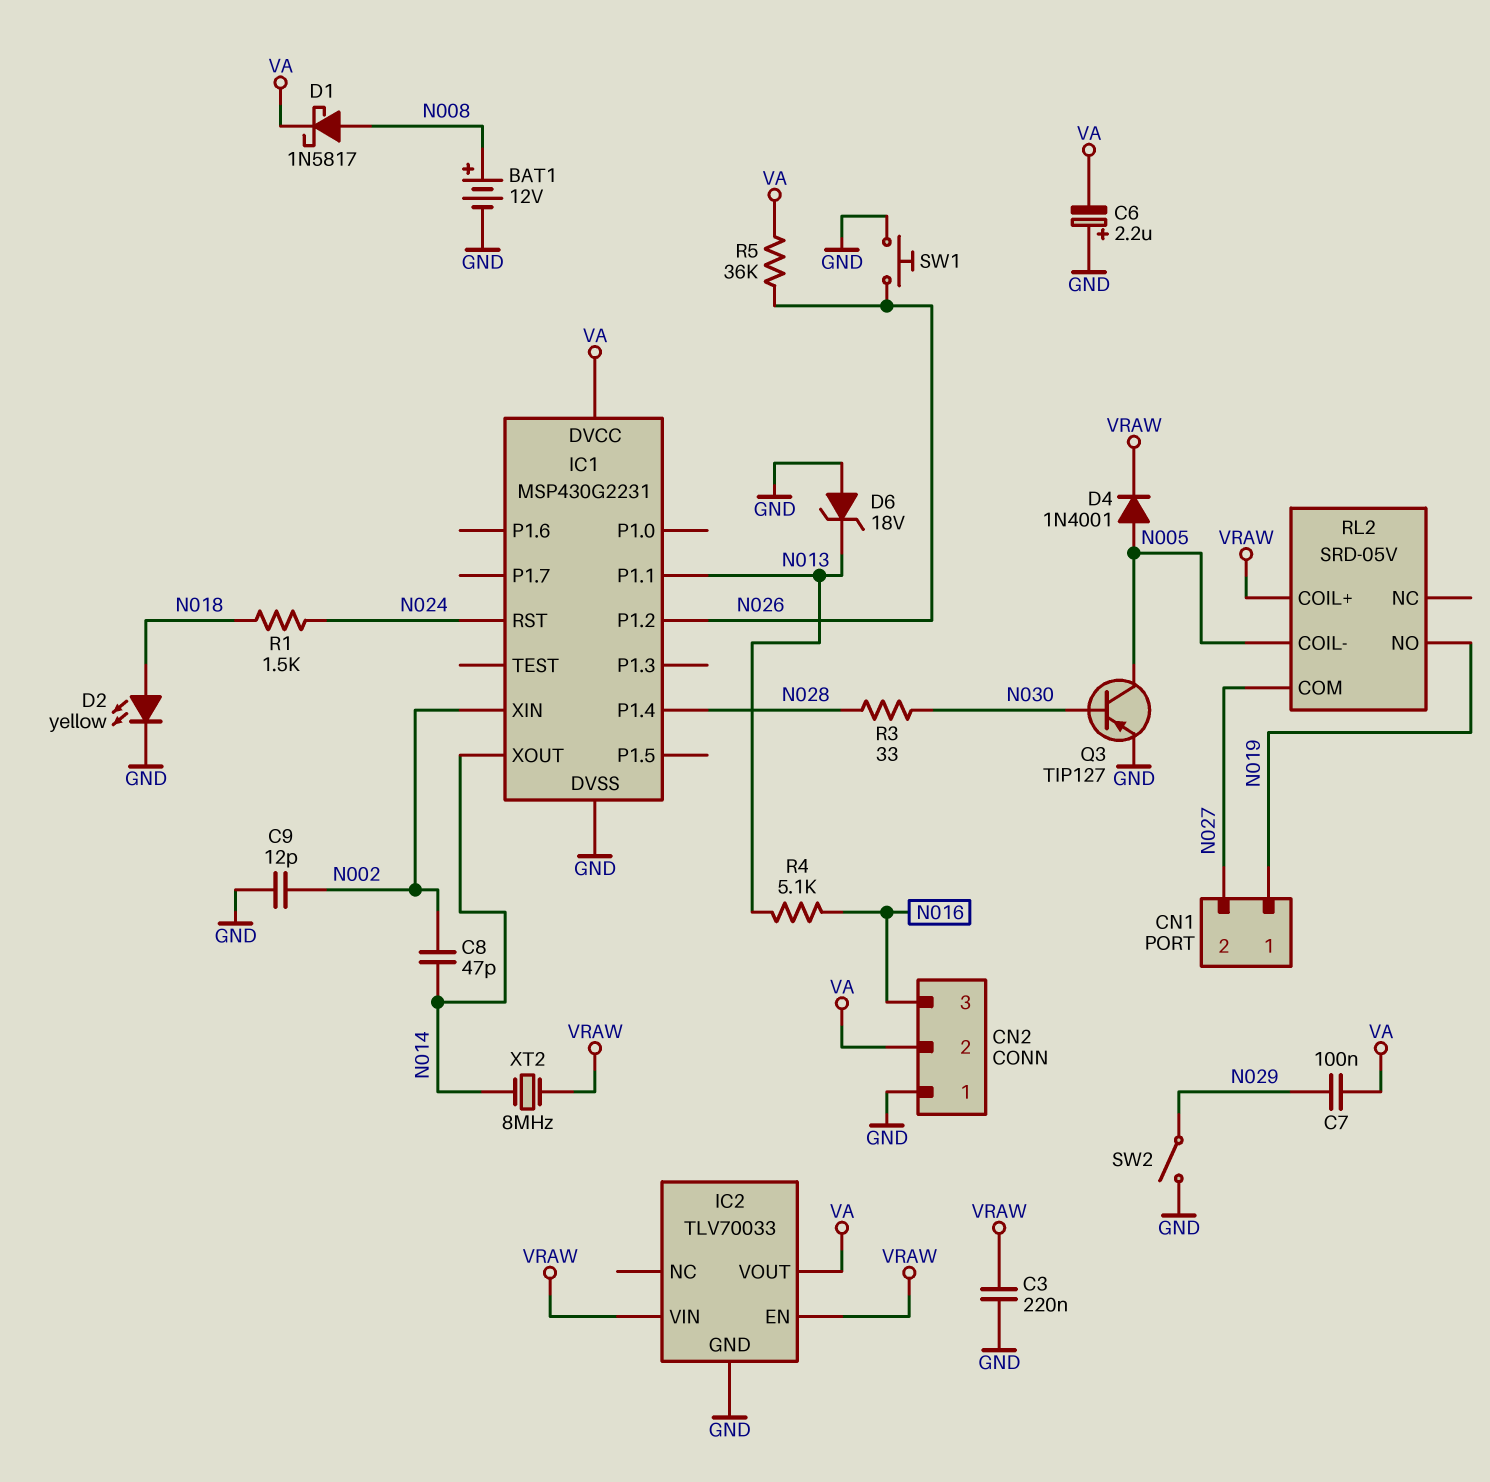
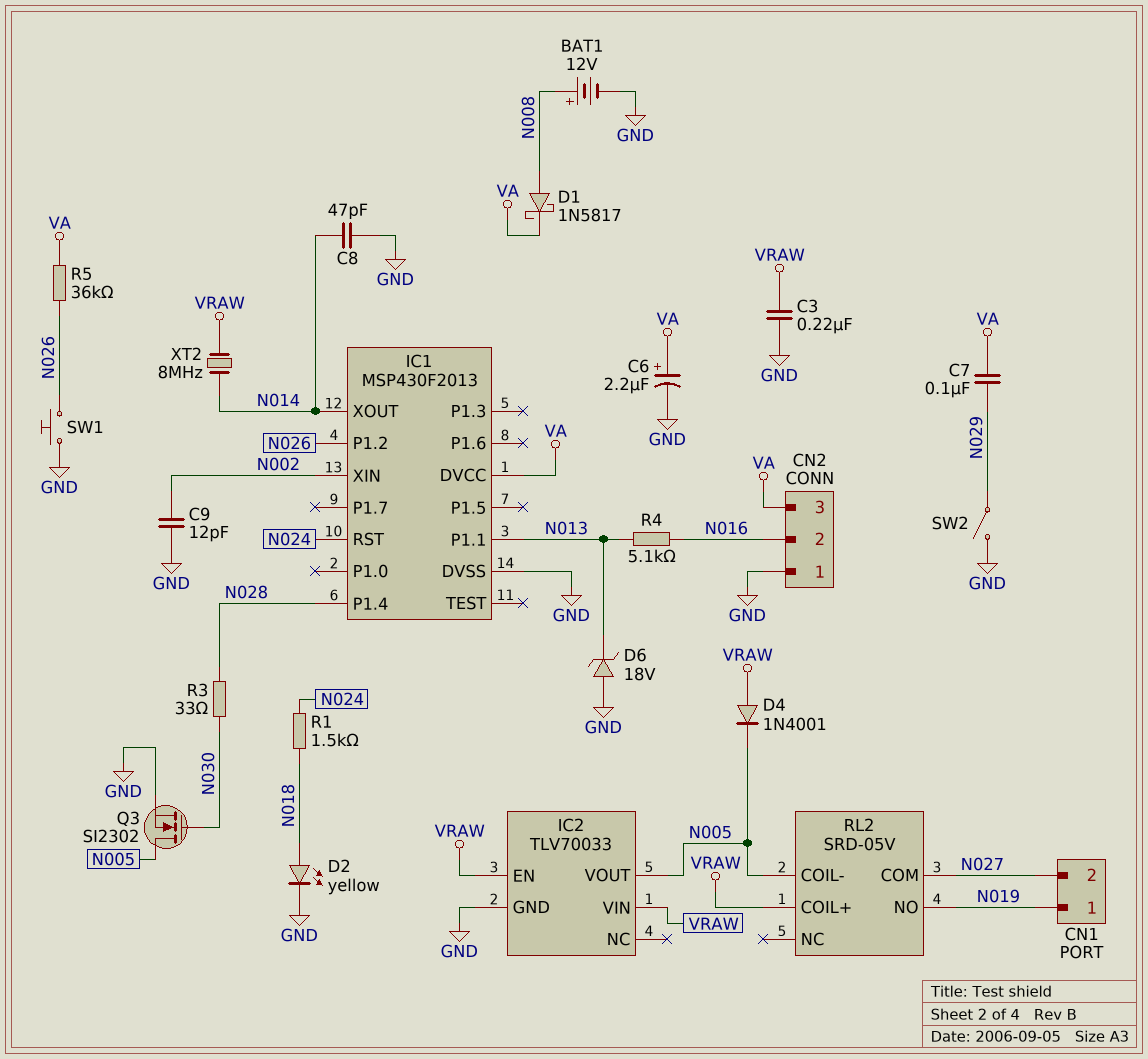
C6: 2.2uF (plus GND, minus VA) -> 2.2uF (plus VA, minus GND)
C8: 47pF (N002, N014) -> 47pF (GND, N014)
CN2 pin 2: VA -> N016
CN2 pin 3: N016 -> VA
D4: diode 1N4001 (A N005, K VRAW) -> diode 1N4001 (A VRAW, K N005)
IC1: MSP430G2231 -> MSP430F2013
IC2 pin VOUT: VA -> N005
Q3: PNP TIP127 (B N030, C N005, E GND) -> NMOS SI2302 (G N030, D N005, S GND)

